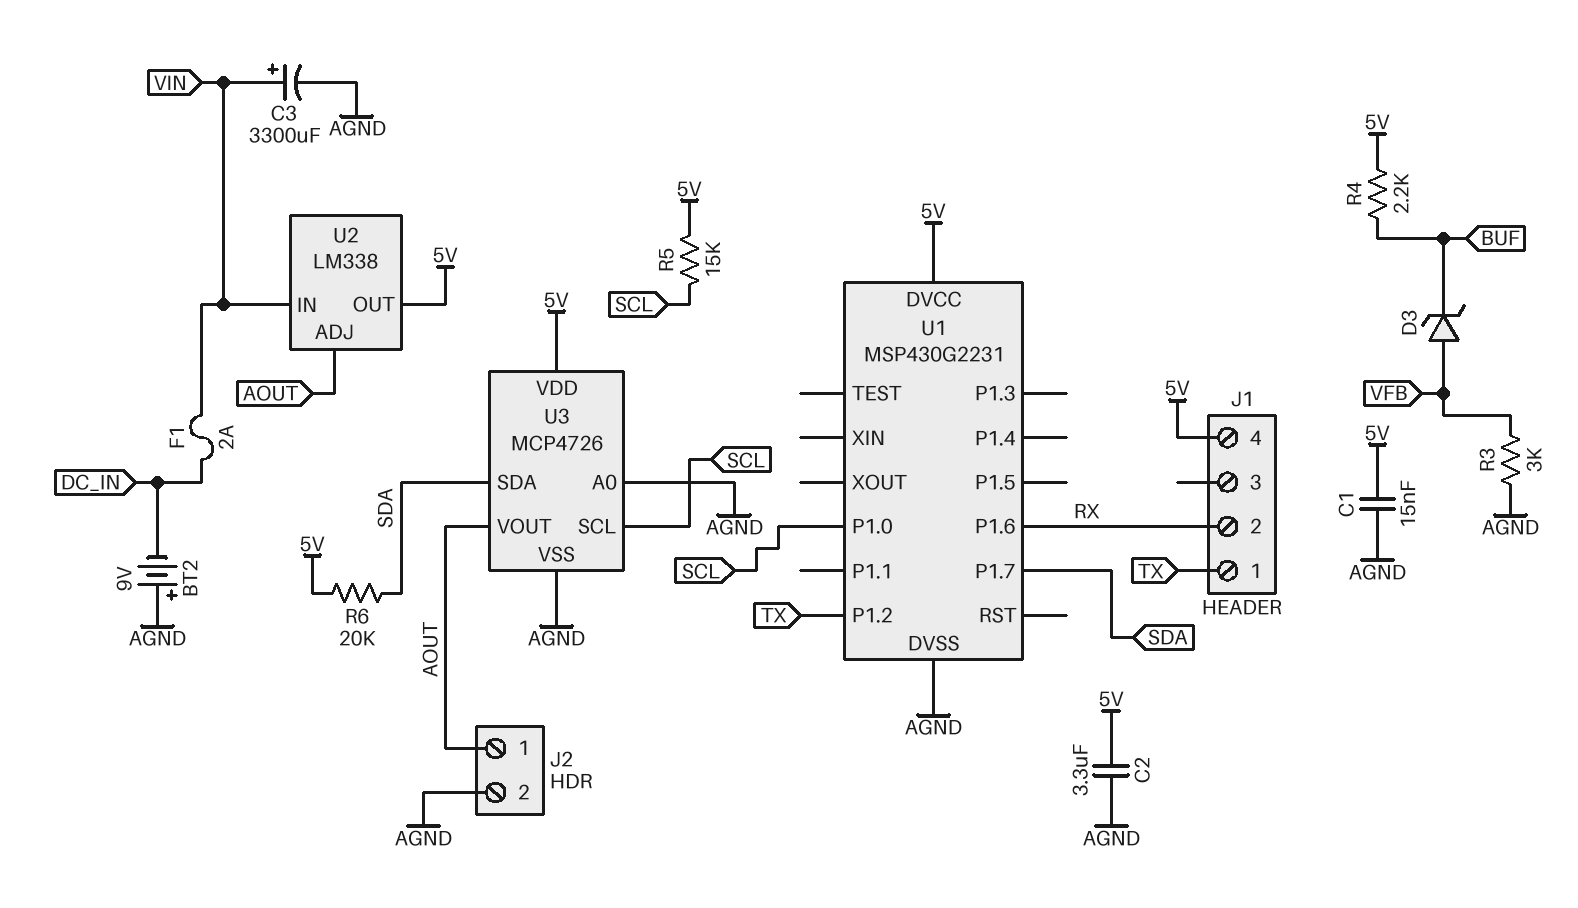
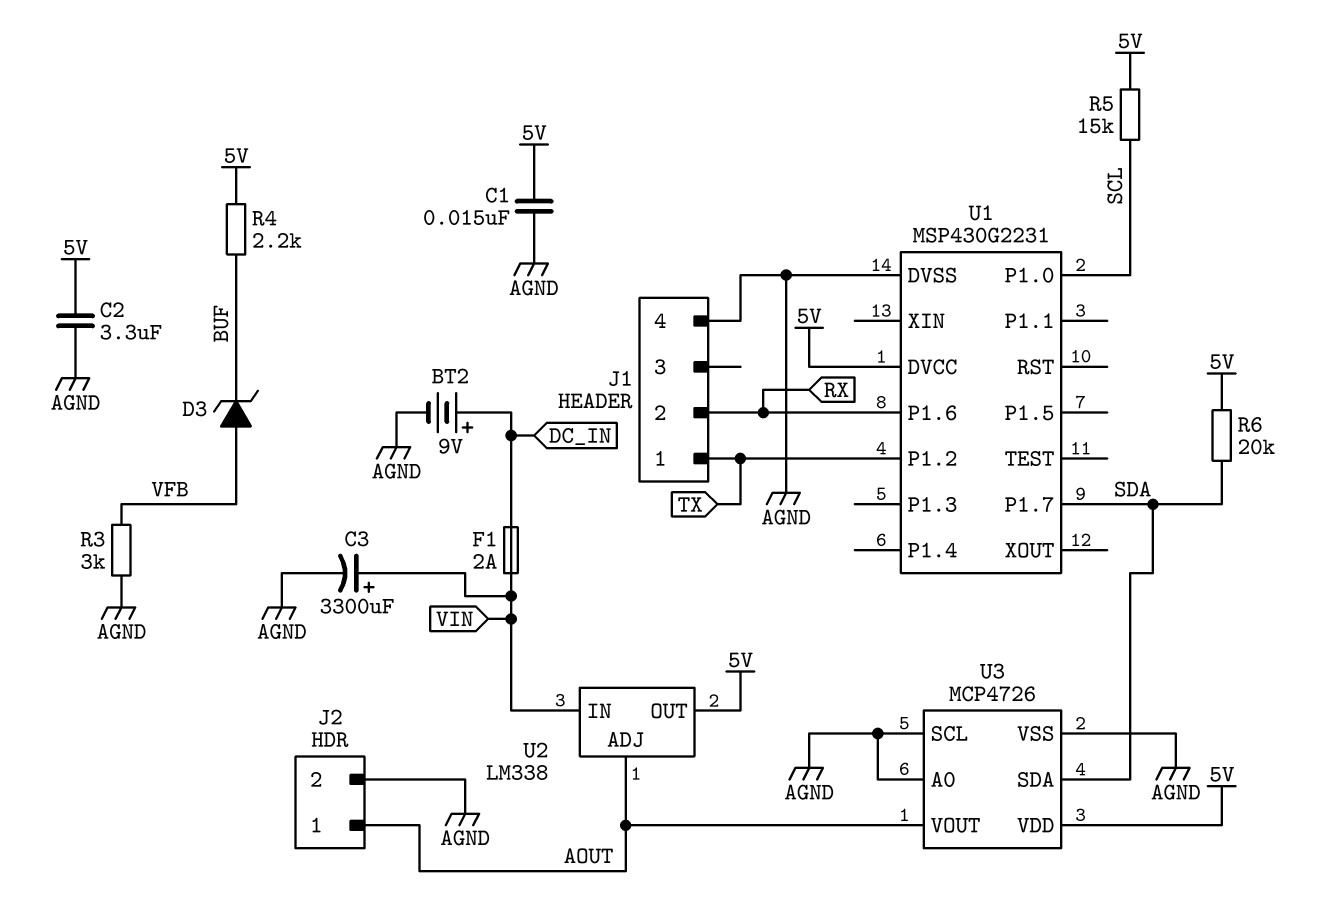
BT2: 9V (plus AGND, minus DC_IN) -> 9V (plus DC_IN, minus AGND)
J1 pin 4: 5V -> AGND
U3 pin SCL: SCL -> AGND

